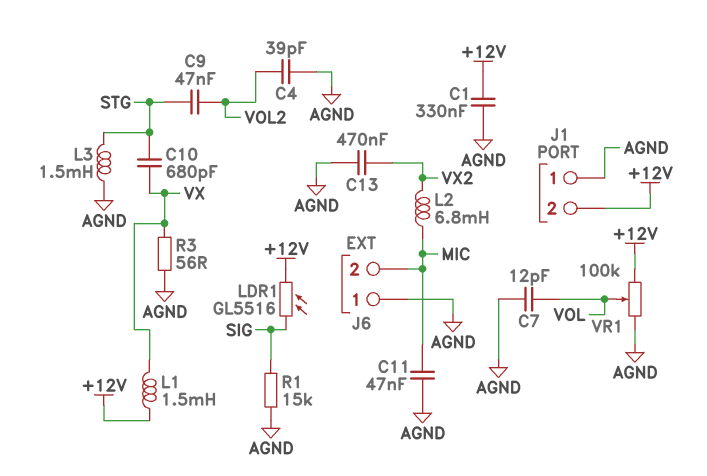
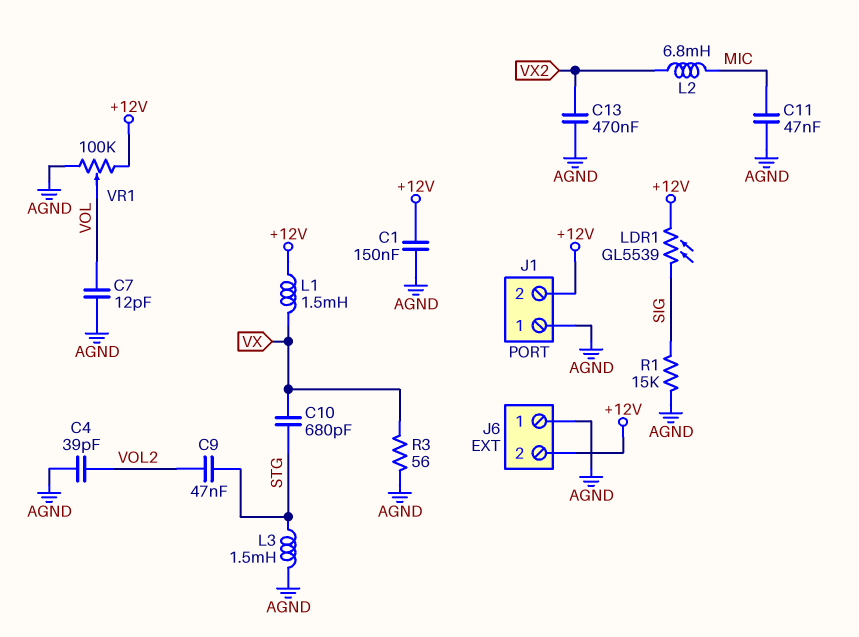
C1: 330nF (+12V, AGND) -> 150nF (+12V, AGND)
J6 pin 2: MIC -> +12V
LDR1: GL5516 (+12V, SIG) -> GL5539 (+12V, SIG)

